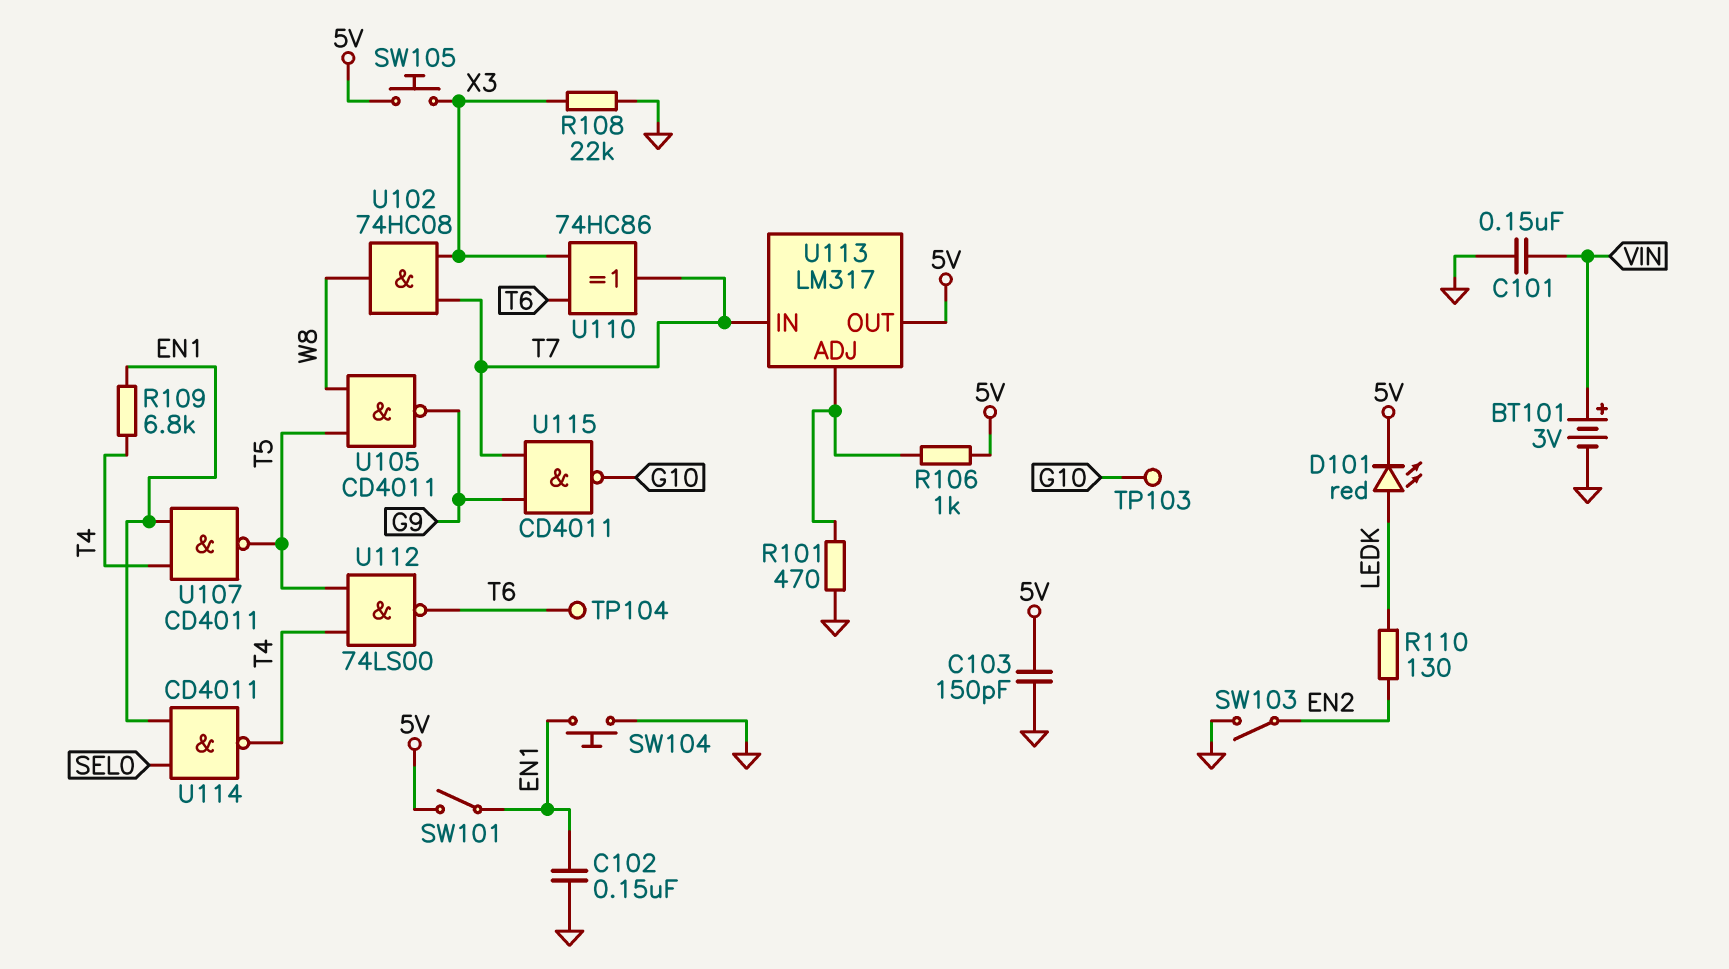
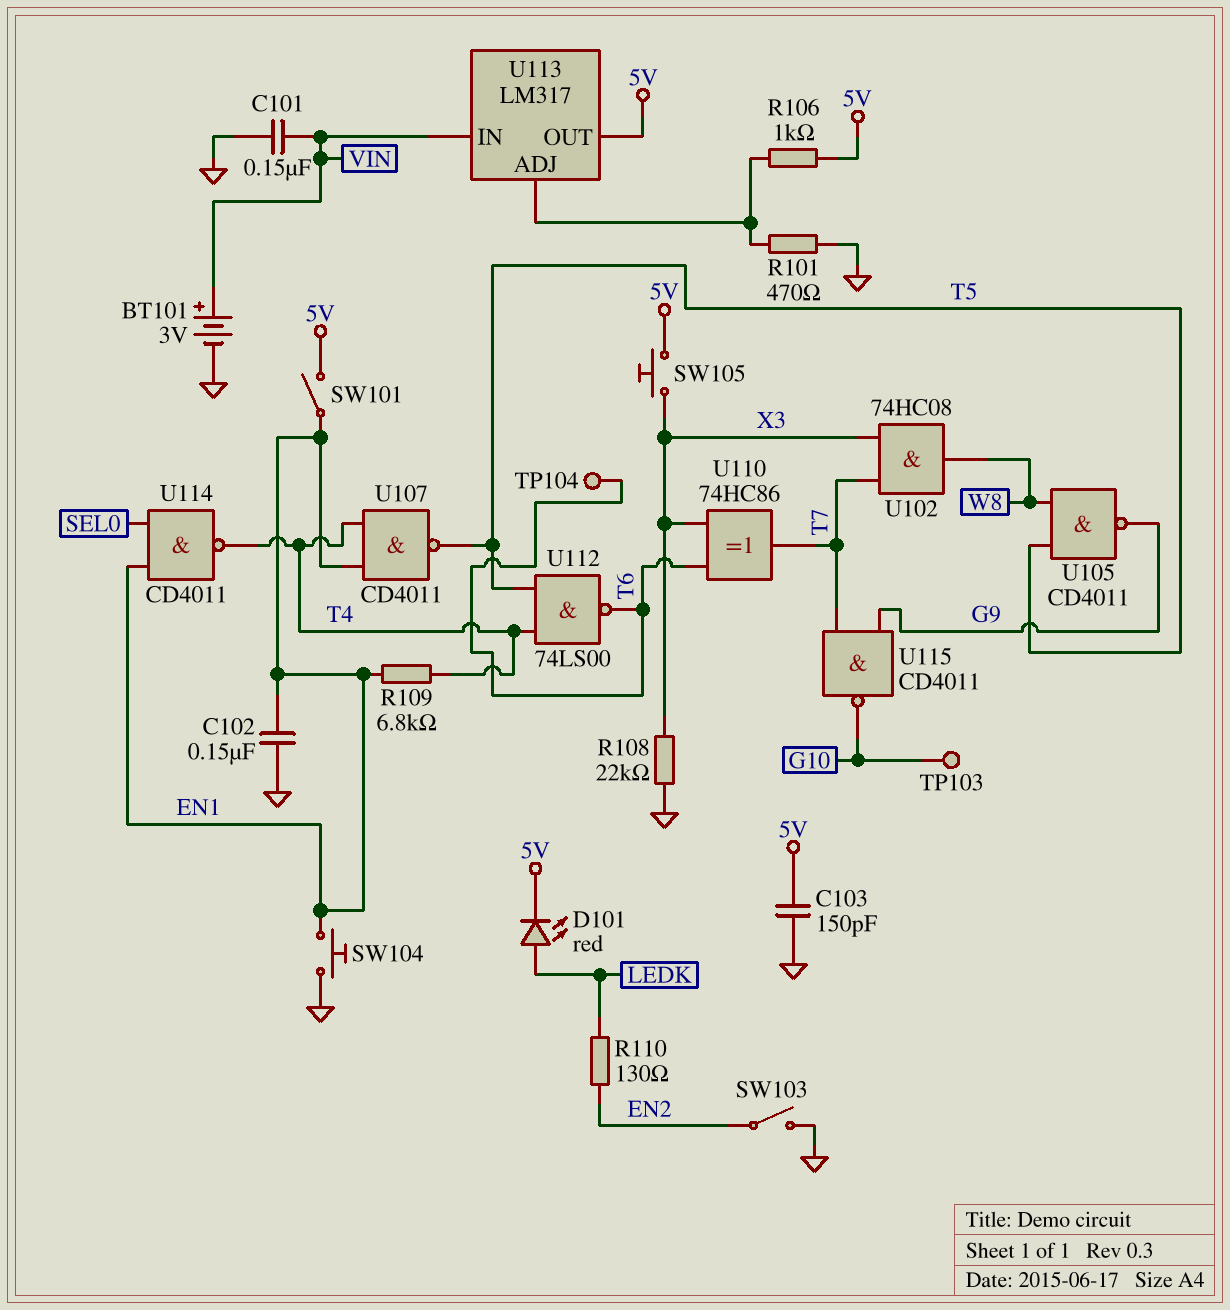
U113 pin IN: T7 -> VIN

